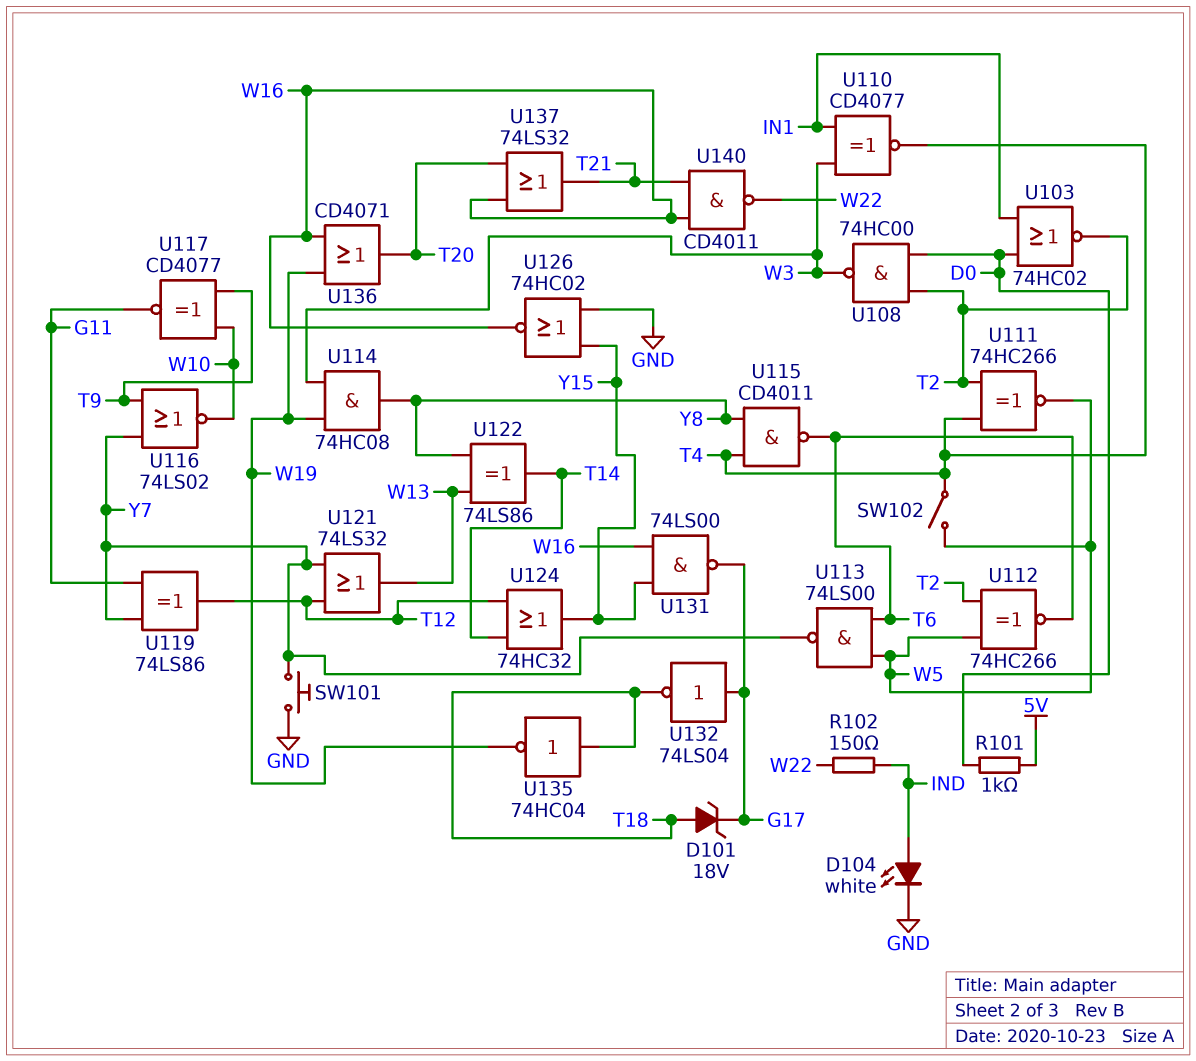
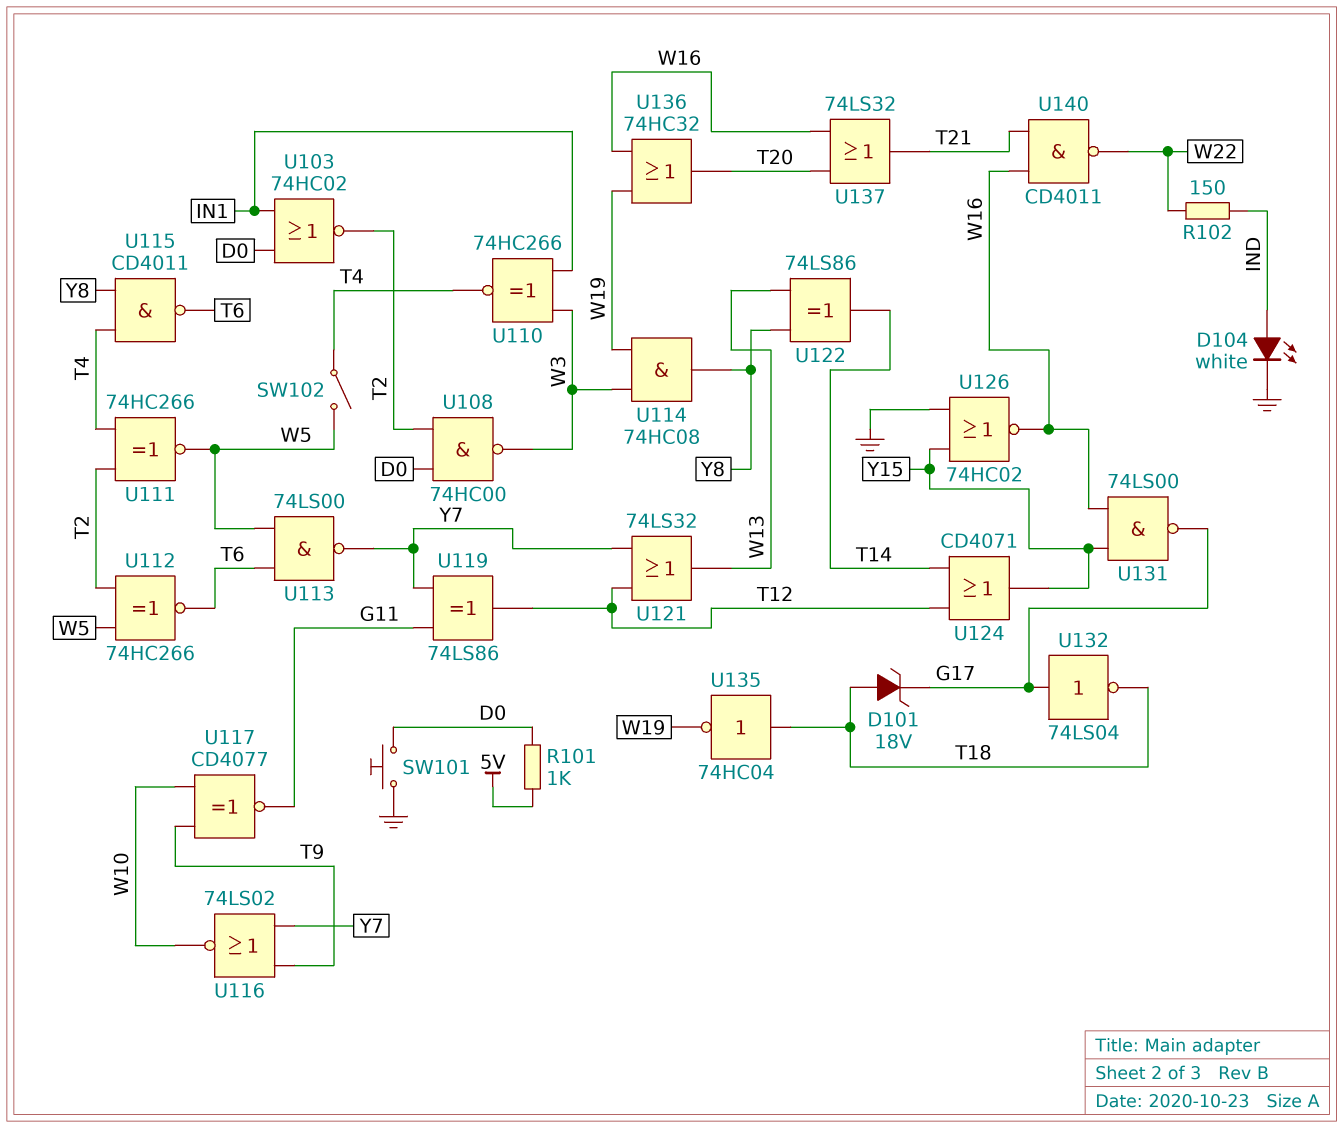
SW101: button (GND, Y7) -> button (D0, GND)
U110: XNOR CD4077 (in IN1, in W3, out T4) -> XNOR 74HC266 (in IN1, in W3, out T4)
U124: OR 74HC32 (in T12, in T14, out Y15) -> OR CD4071 (in T12, in T14, out Y15)
U136: OR CD4071 (in W16, in W19, out T20) -> OR 74HC32 (in W16, in W19, out T20)

